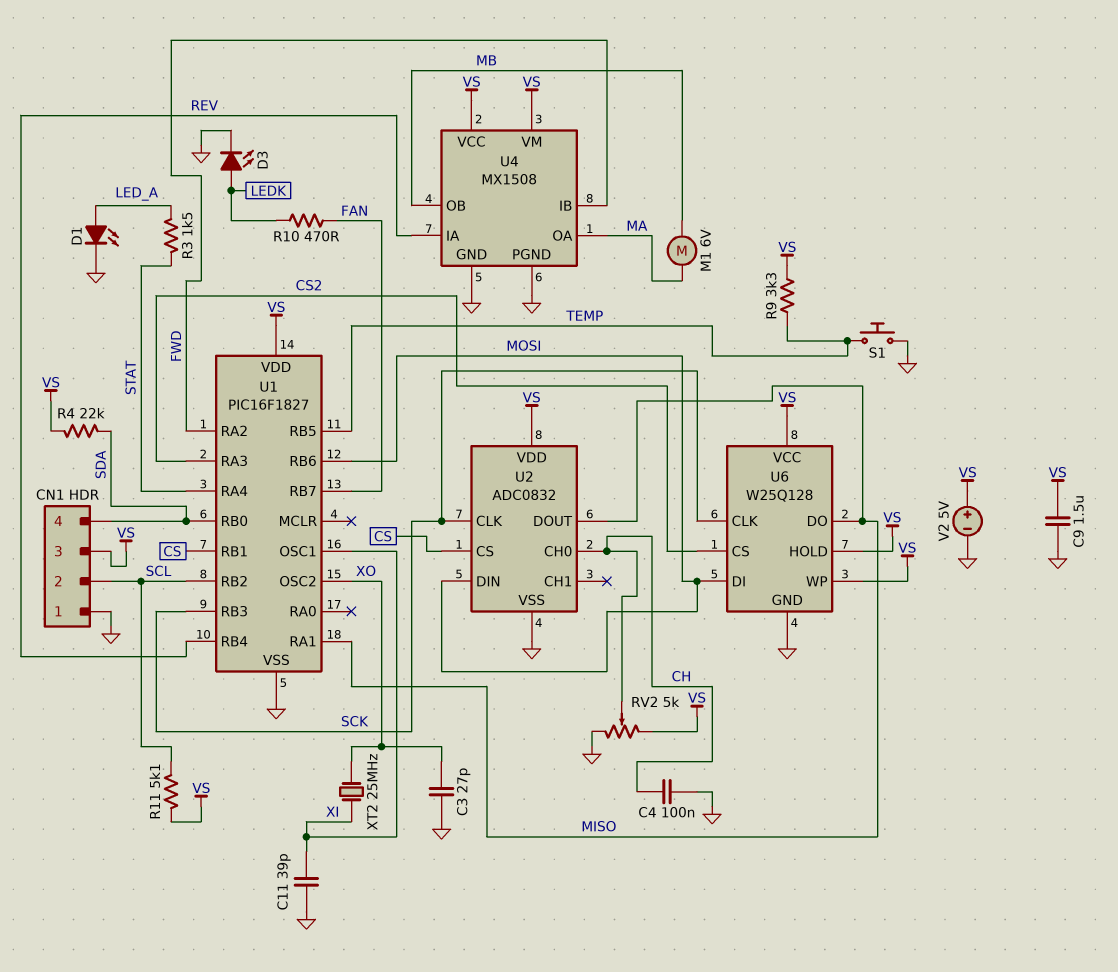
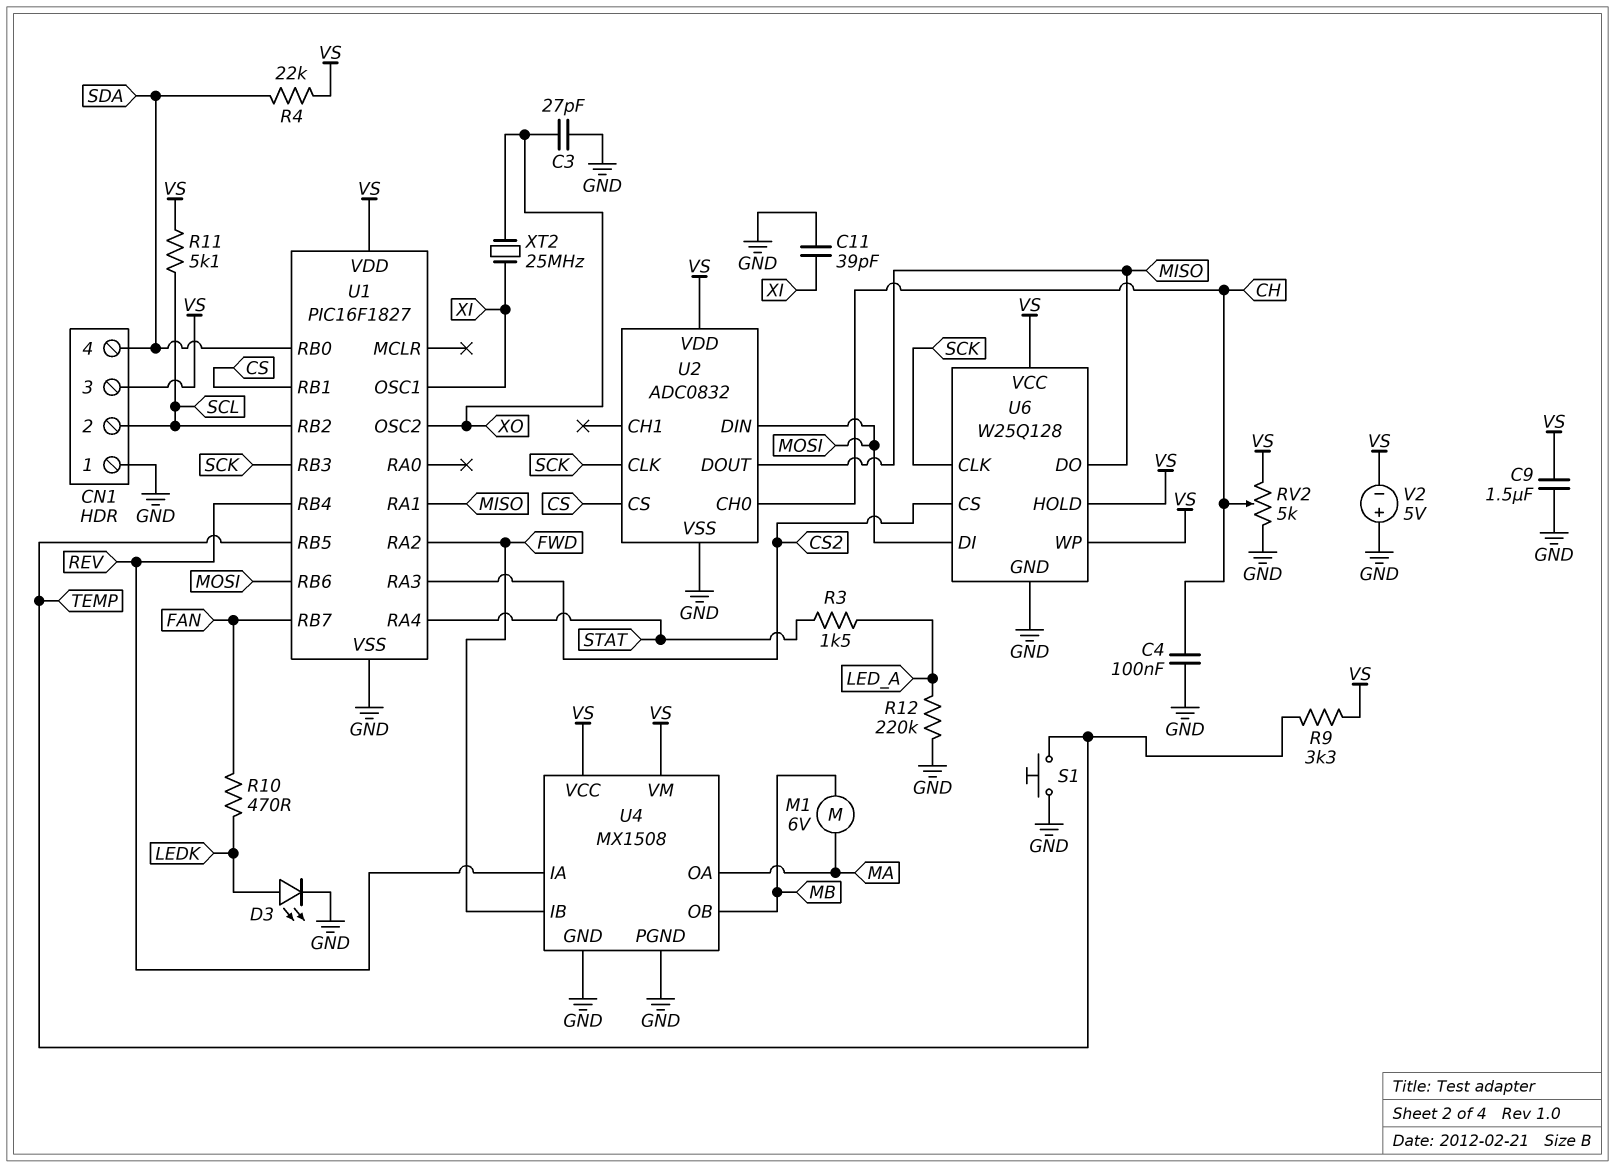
D1: LED (A LED_A, K GND) -> none
R12: none -> 220k (GND, LED_A)
V2: 5V (plus VS, minus GND) -> 5V (plus GND, minus VS)

